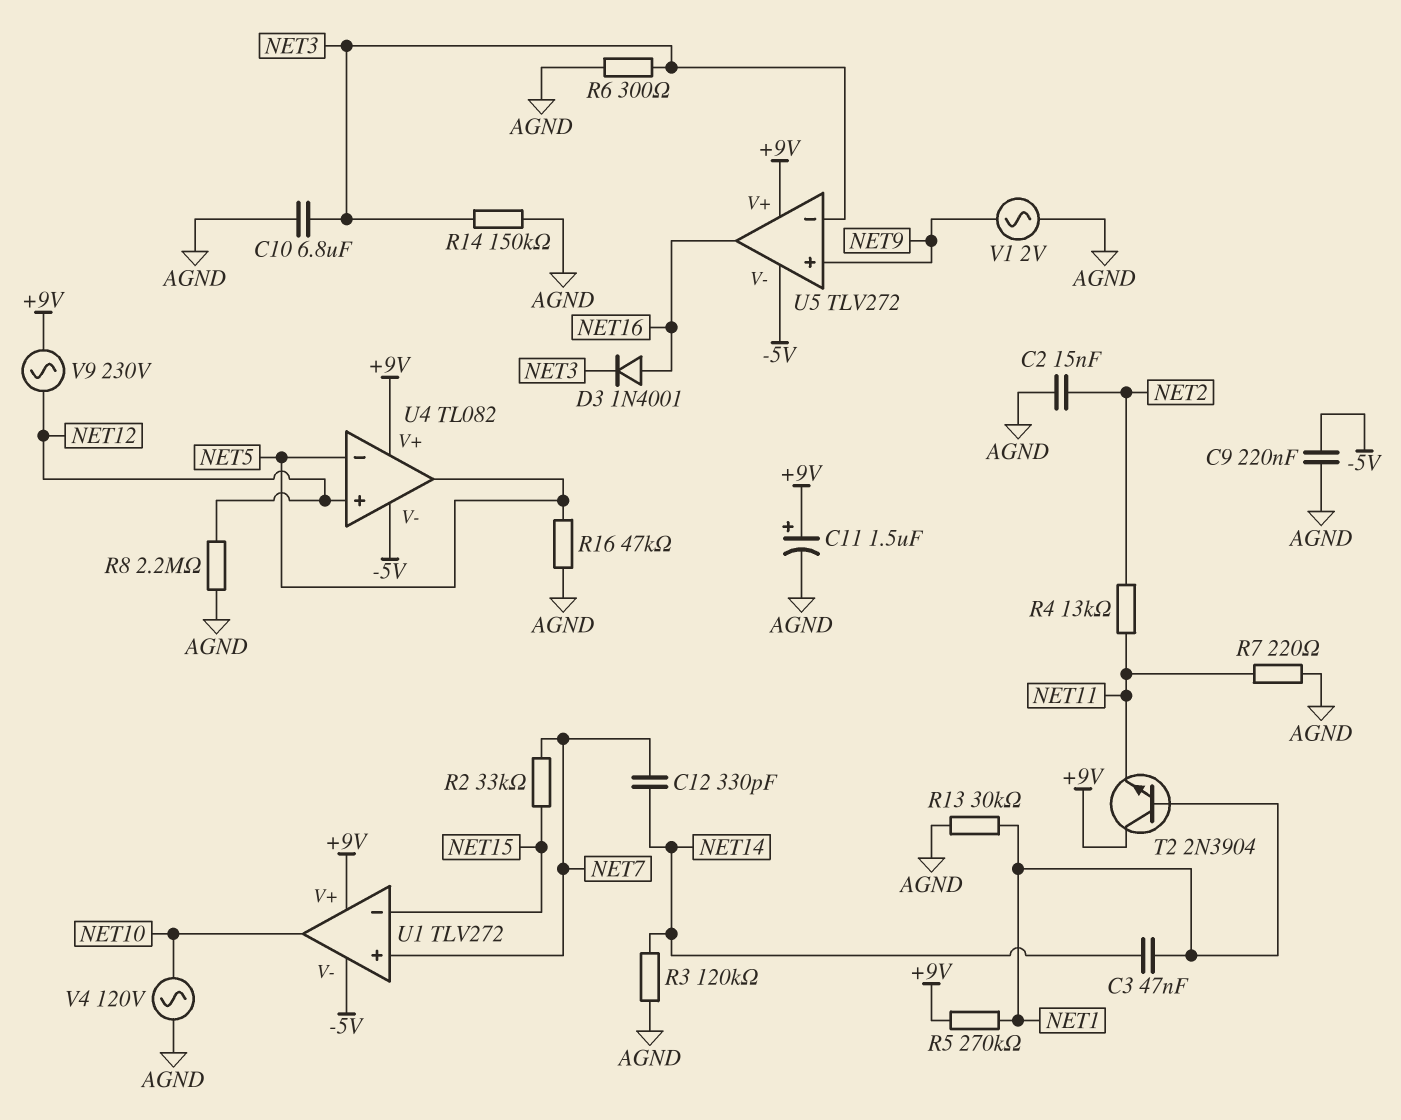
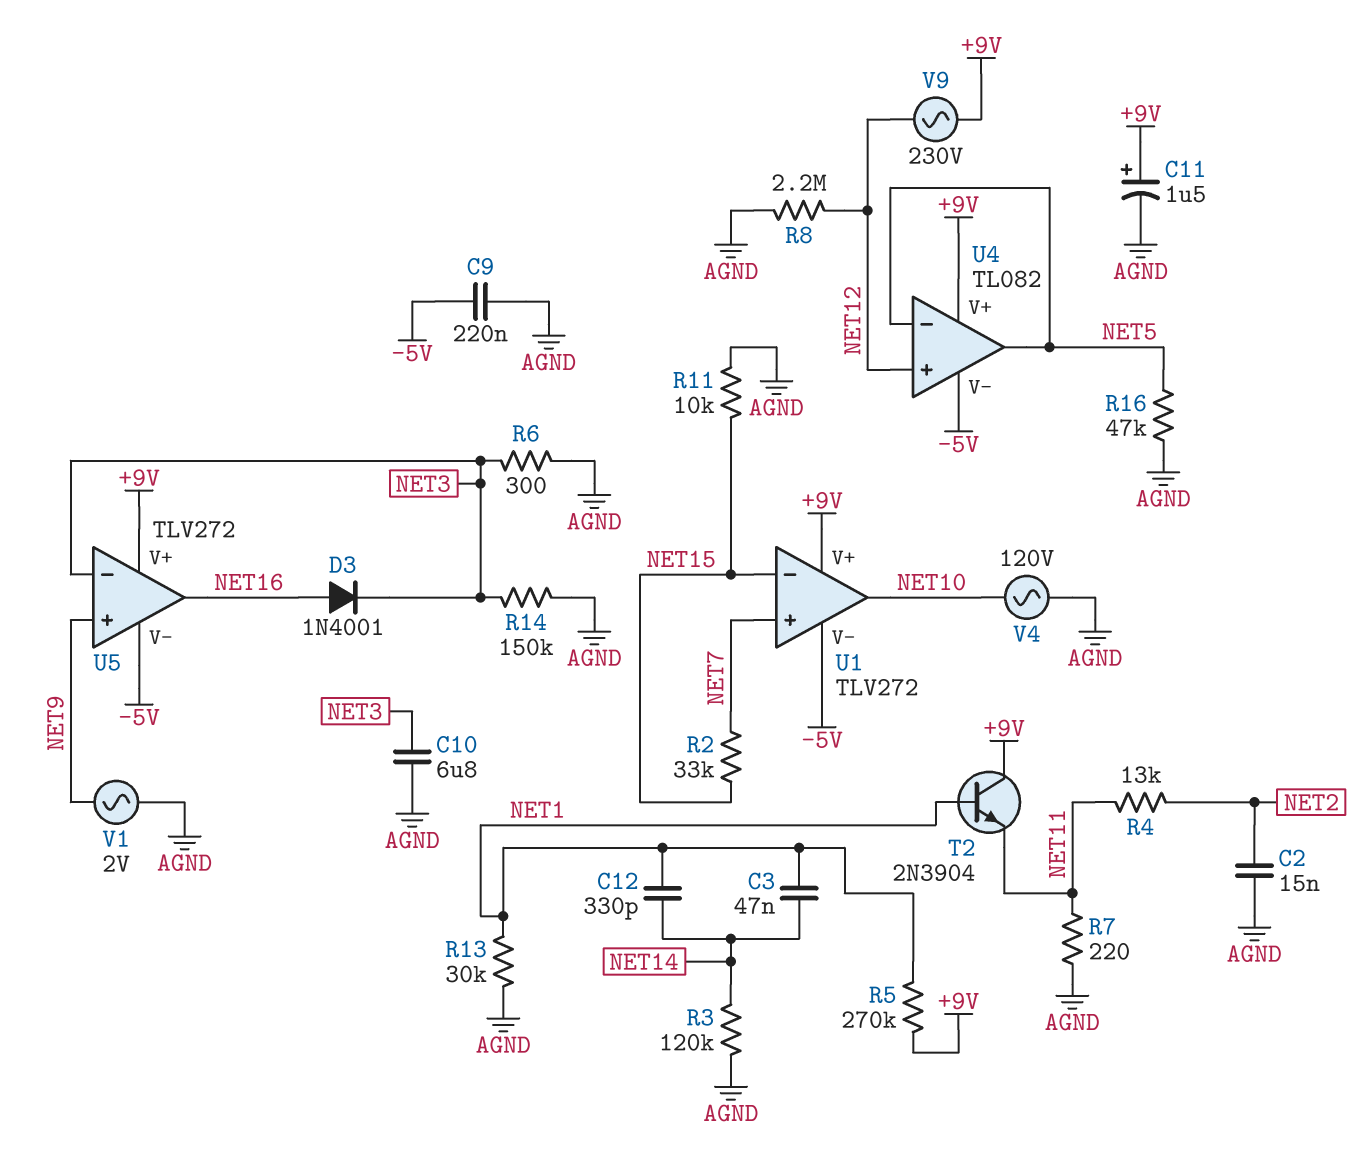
C12: 330pF (NET7, NET14) -> 330pF (NET1, NET14)
R11: none -> 10k (AGND, NET15)

